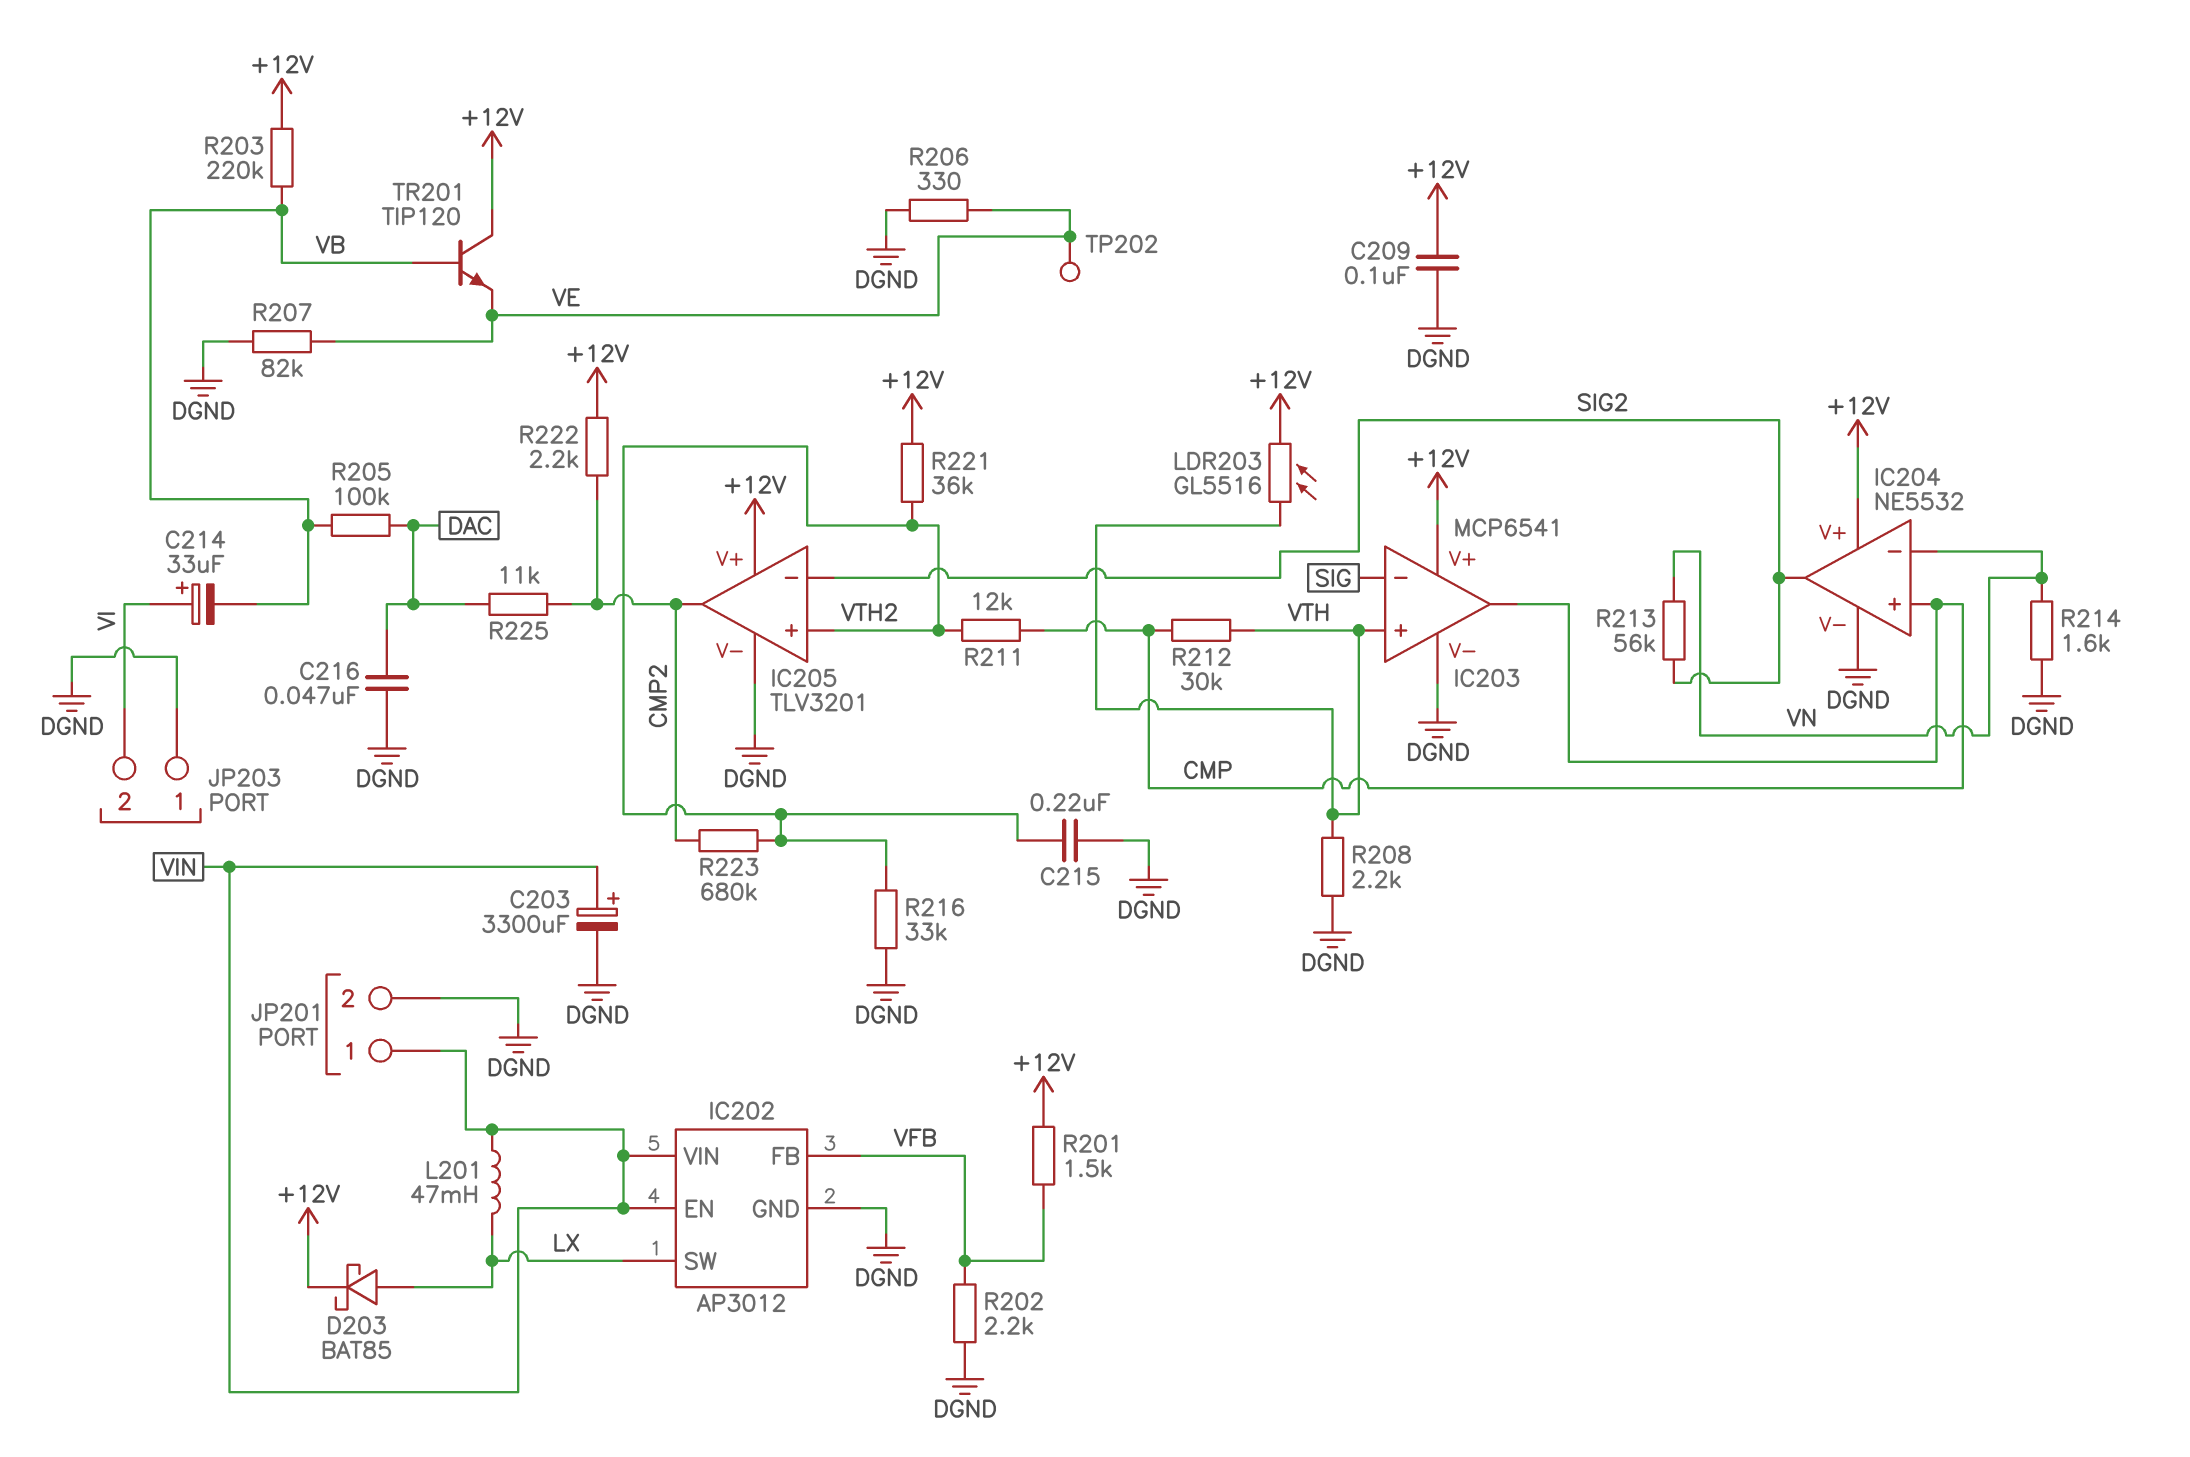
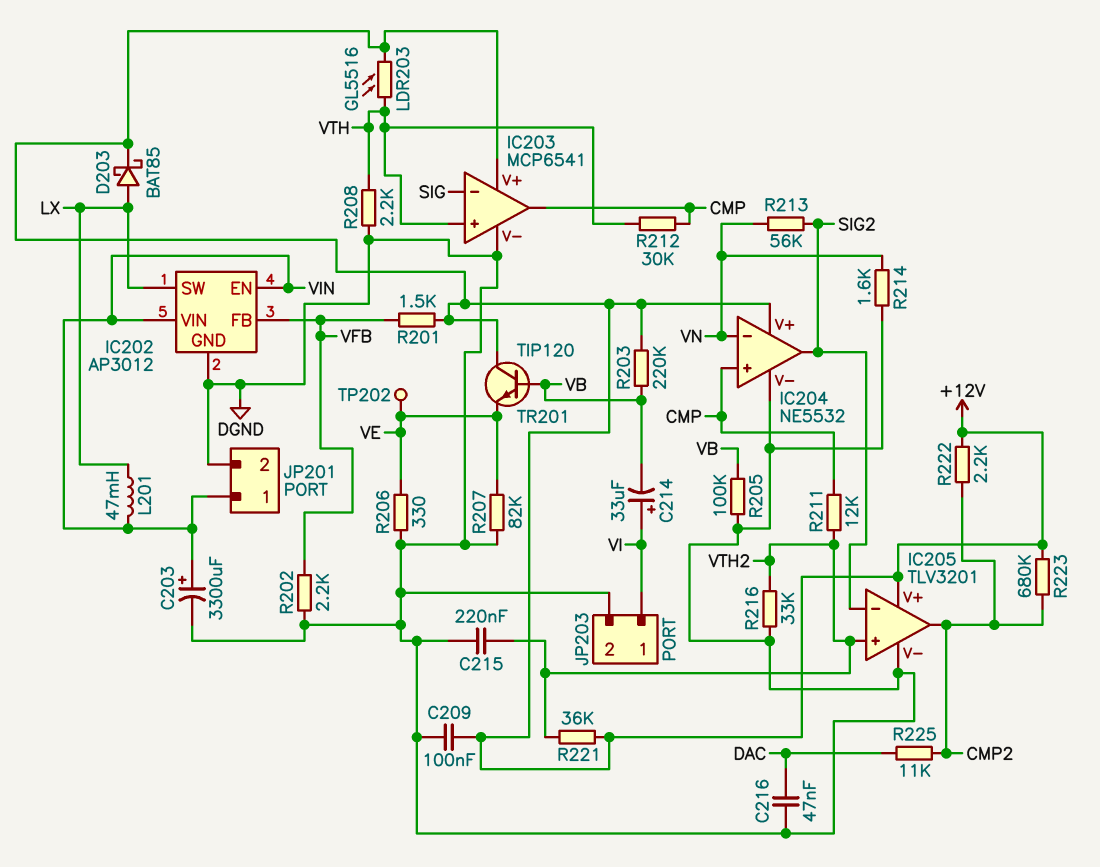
JP203 pin 1: DGND -> VI
JP203 pin 2: VI -> DGND
R205: 100k (DAC, VB) -> 100k (DGND, VB)
R223: 680k (CMP2, VTH2) -> 680k (+12V, CMP2)

